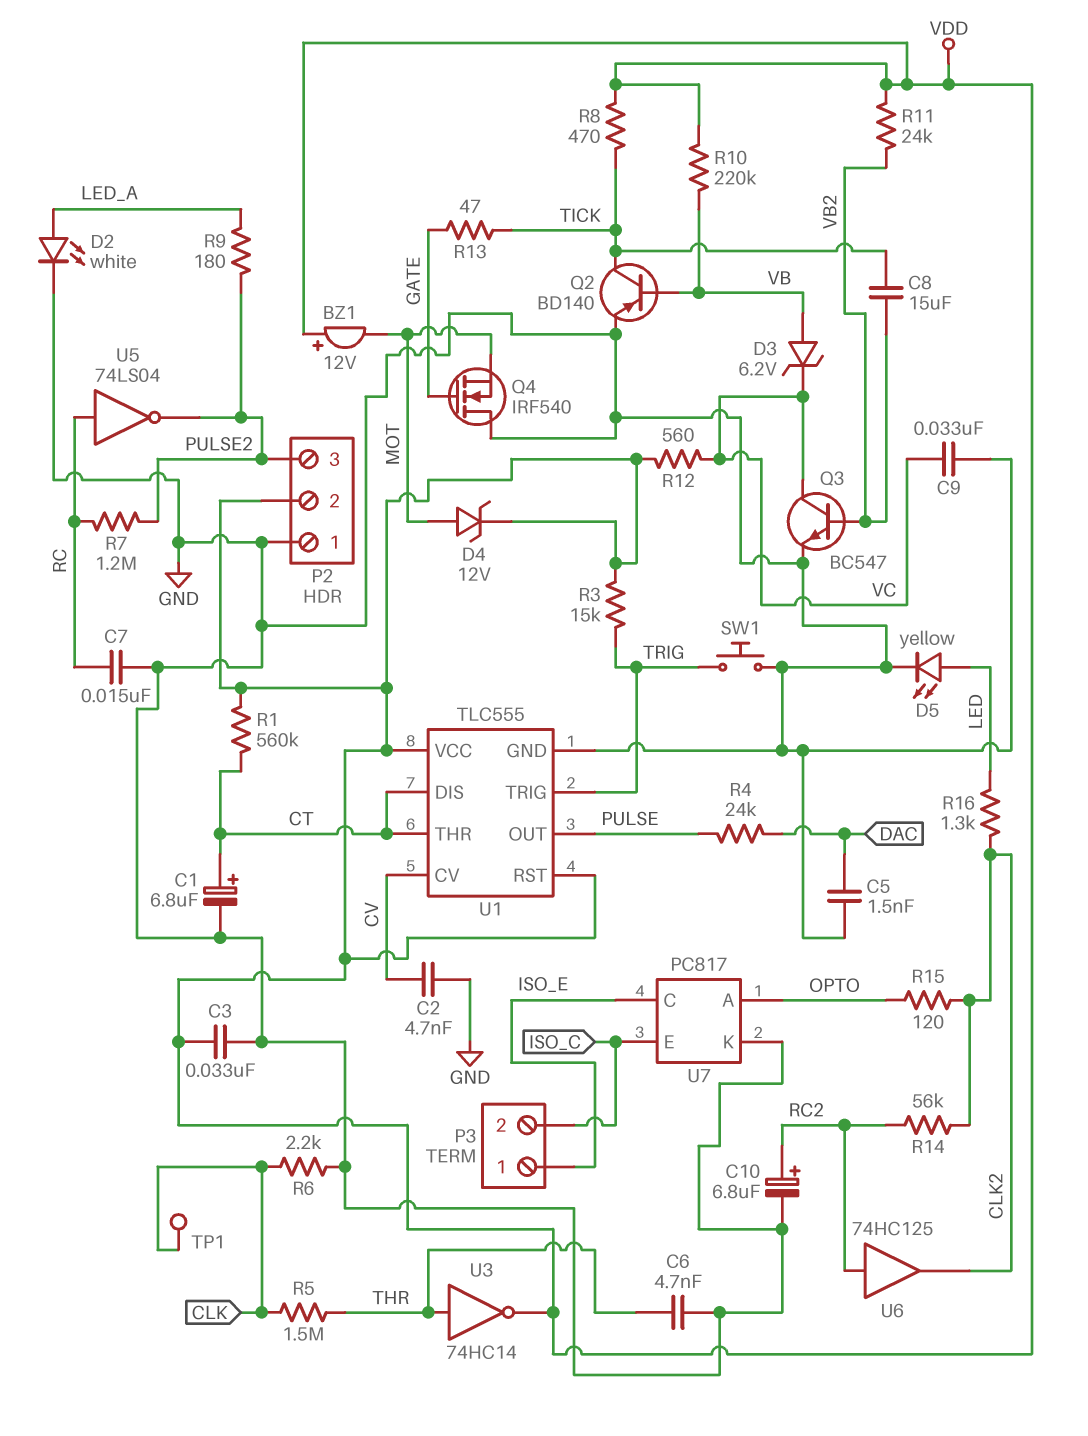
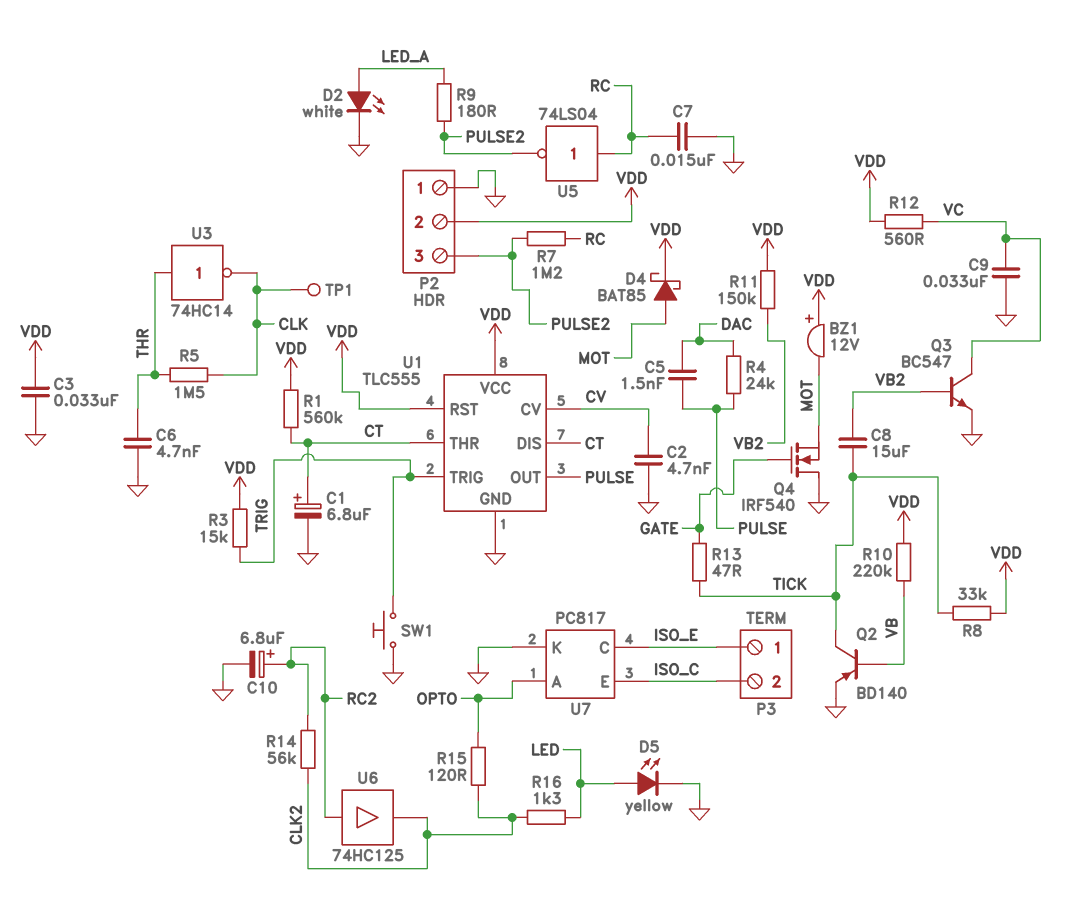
C5: 1.5nF (DAC, GND) -> 1.5nF (DAC, PULSE)
D3: zener 6.2V (A VB, K VC) -> none
D4: zener 12V (A MOT, K VDD) -> schottky BAT85 (A MOT, K VDD)
R6: 2.2k (CLK, GND) -> none
R8: 470 (TICK, VDD) -> 33k (TICK, VDD)
R11: 24k (VB2, VDD) -> 150k (VB2, VDD)
U3: NOT 74HC14 (in THR, out VDD) -> NOT 74HC14 (in THR, out CLK)

